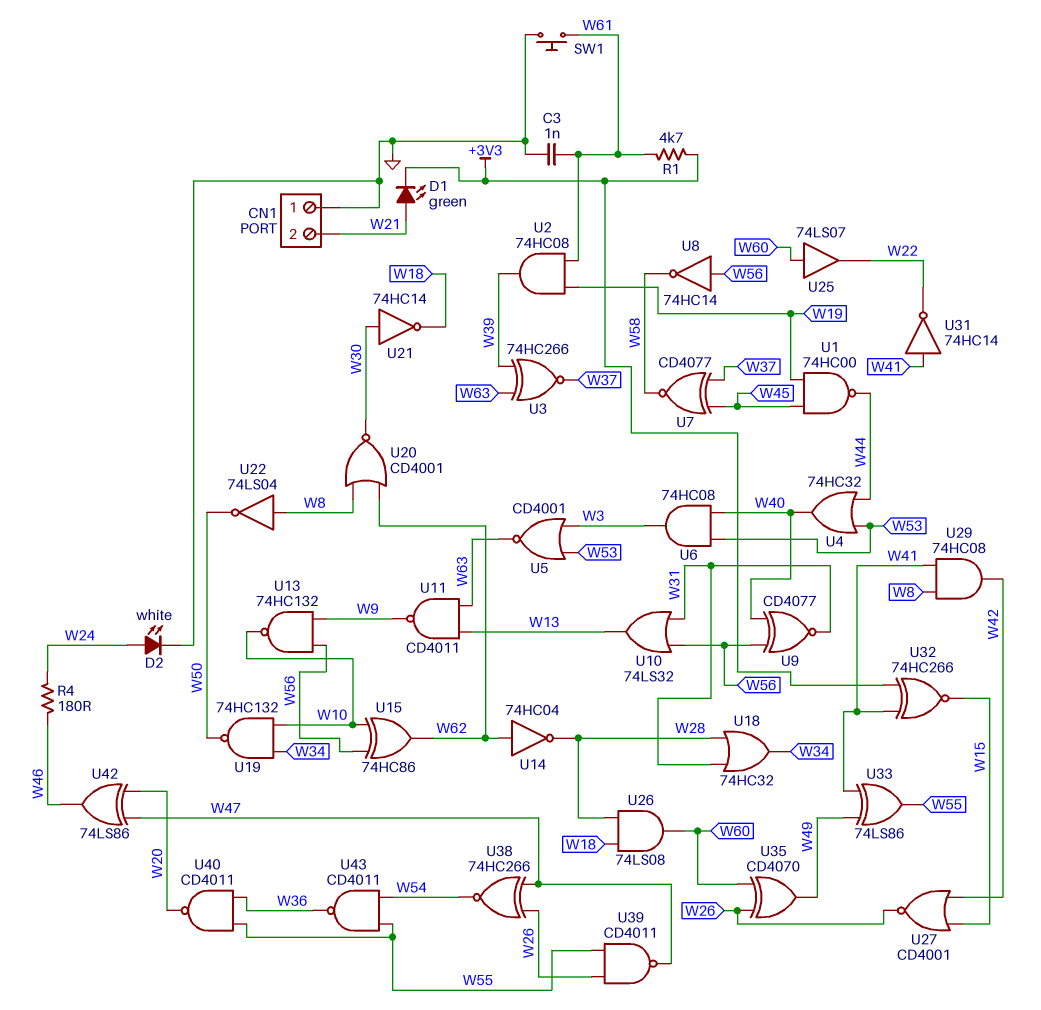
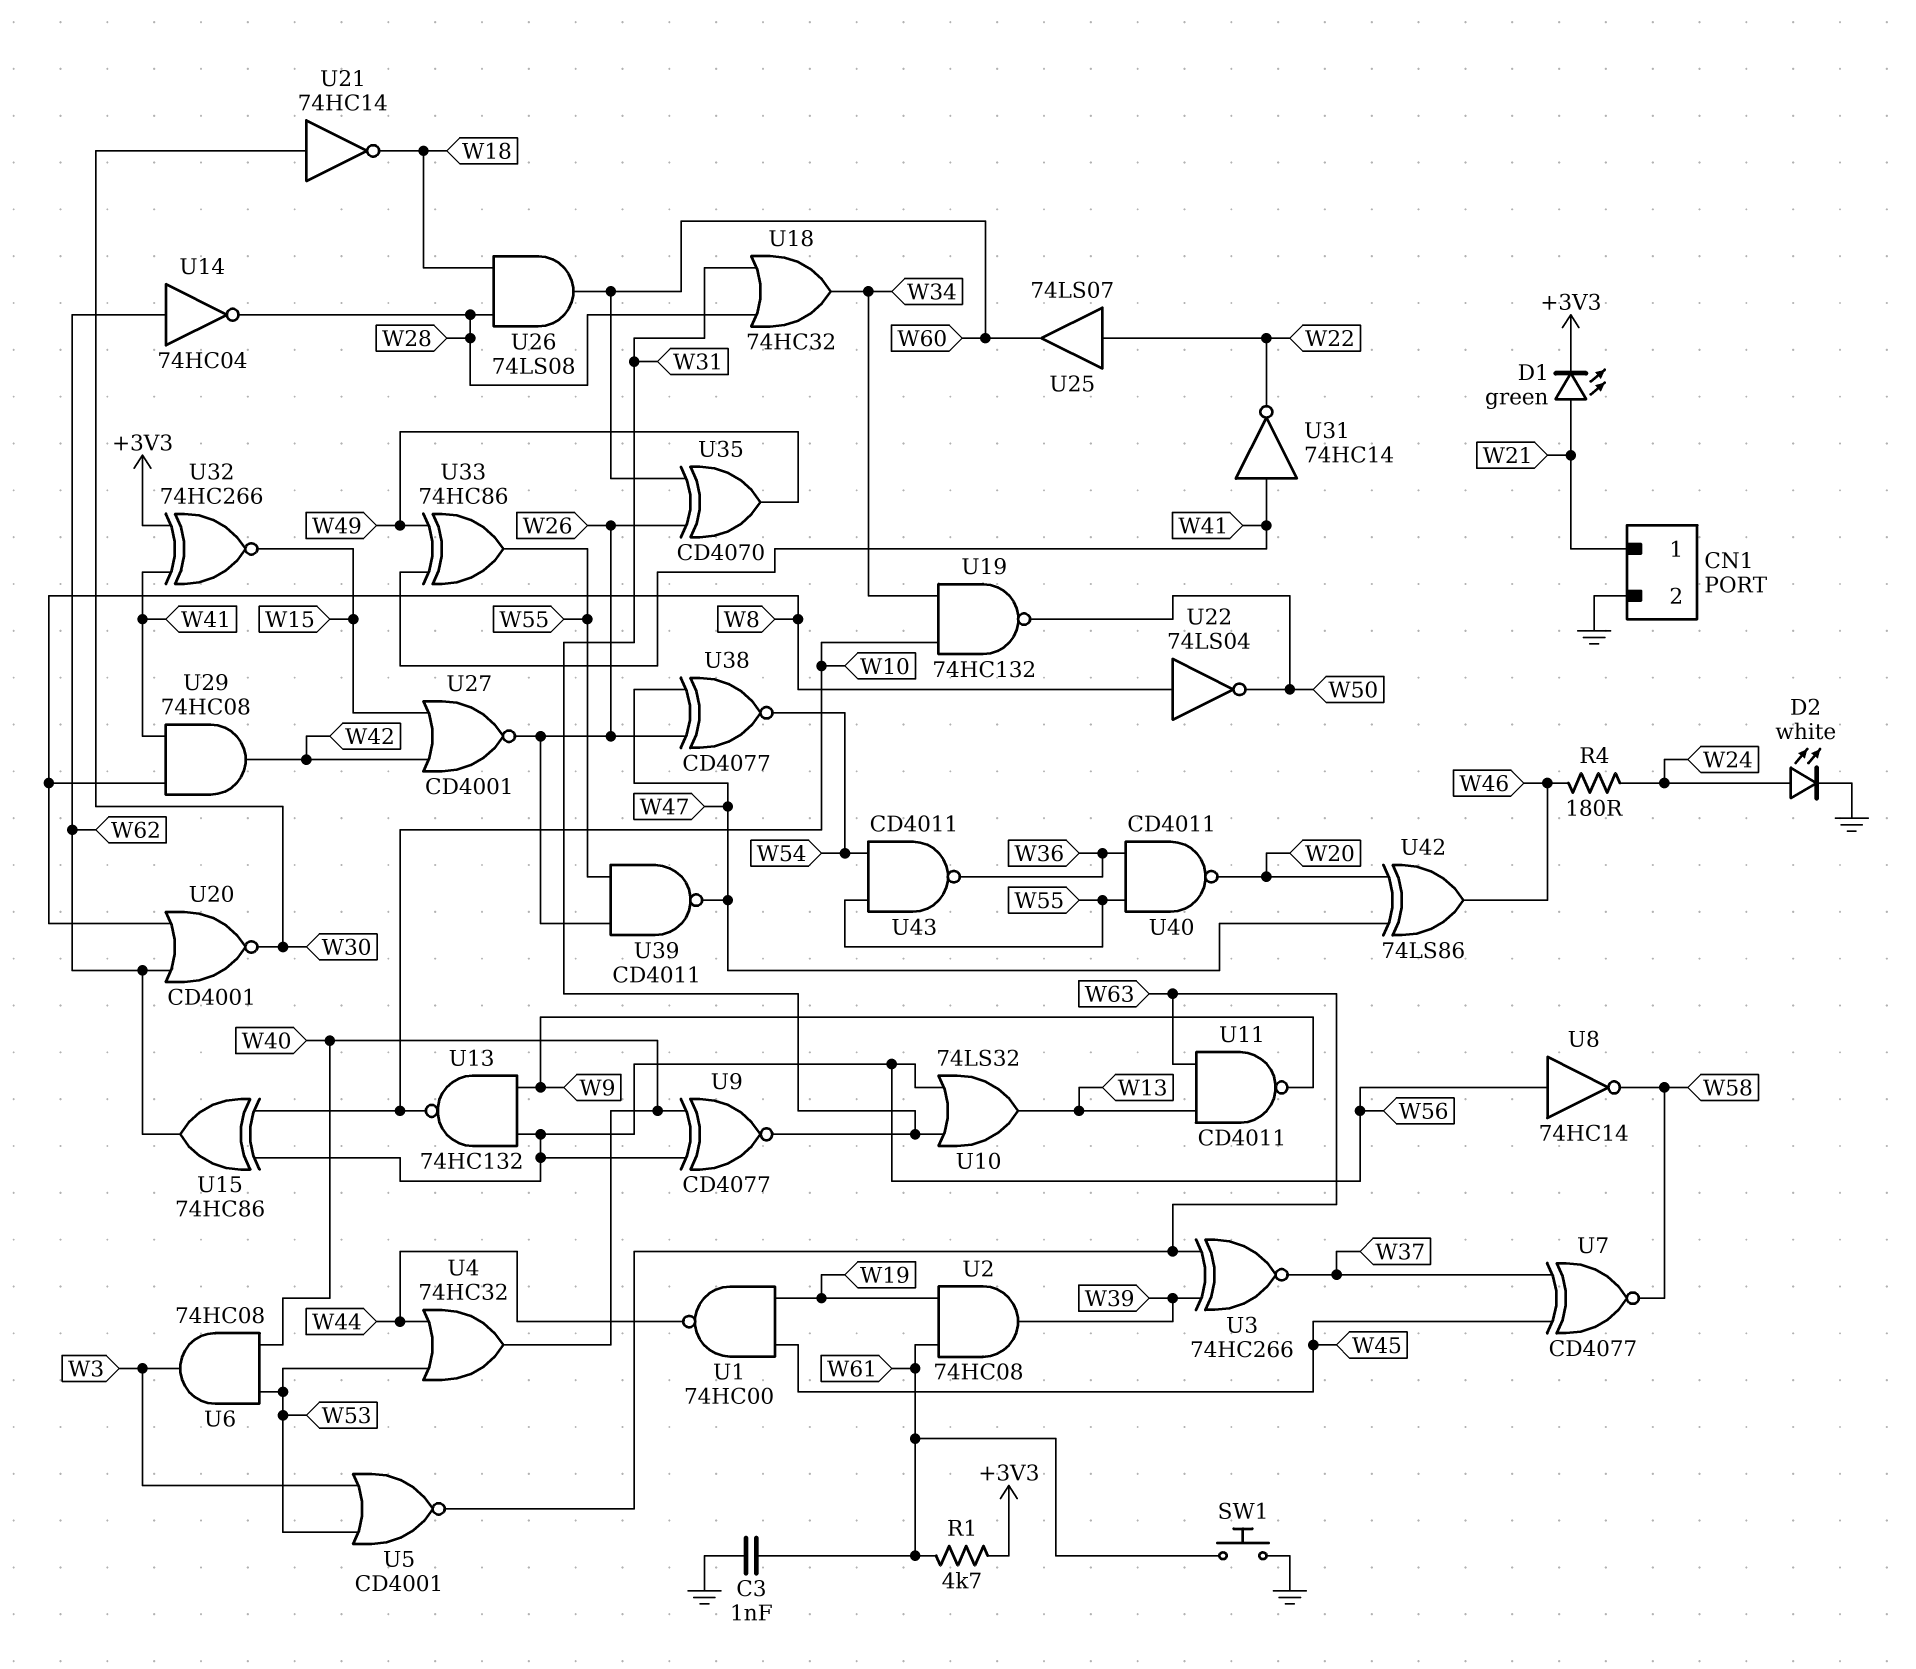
CN1 pin 1: GND -> W21
CN1 pin 2: W21 -> GND
U25: buffer 74LS07 (in W60, out W22) -> buffer 74LS07 (in W22, out W60)
U33: XOR 74LS86 (in W41, in W49, out W55) -> XOR 74HC86 (in W41, in W49, out W55)
U38: XNOR 74HC266 (in W26, in W47, out W54) -> XNOR CD4077 (in W26, in W47, out W54)

